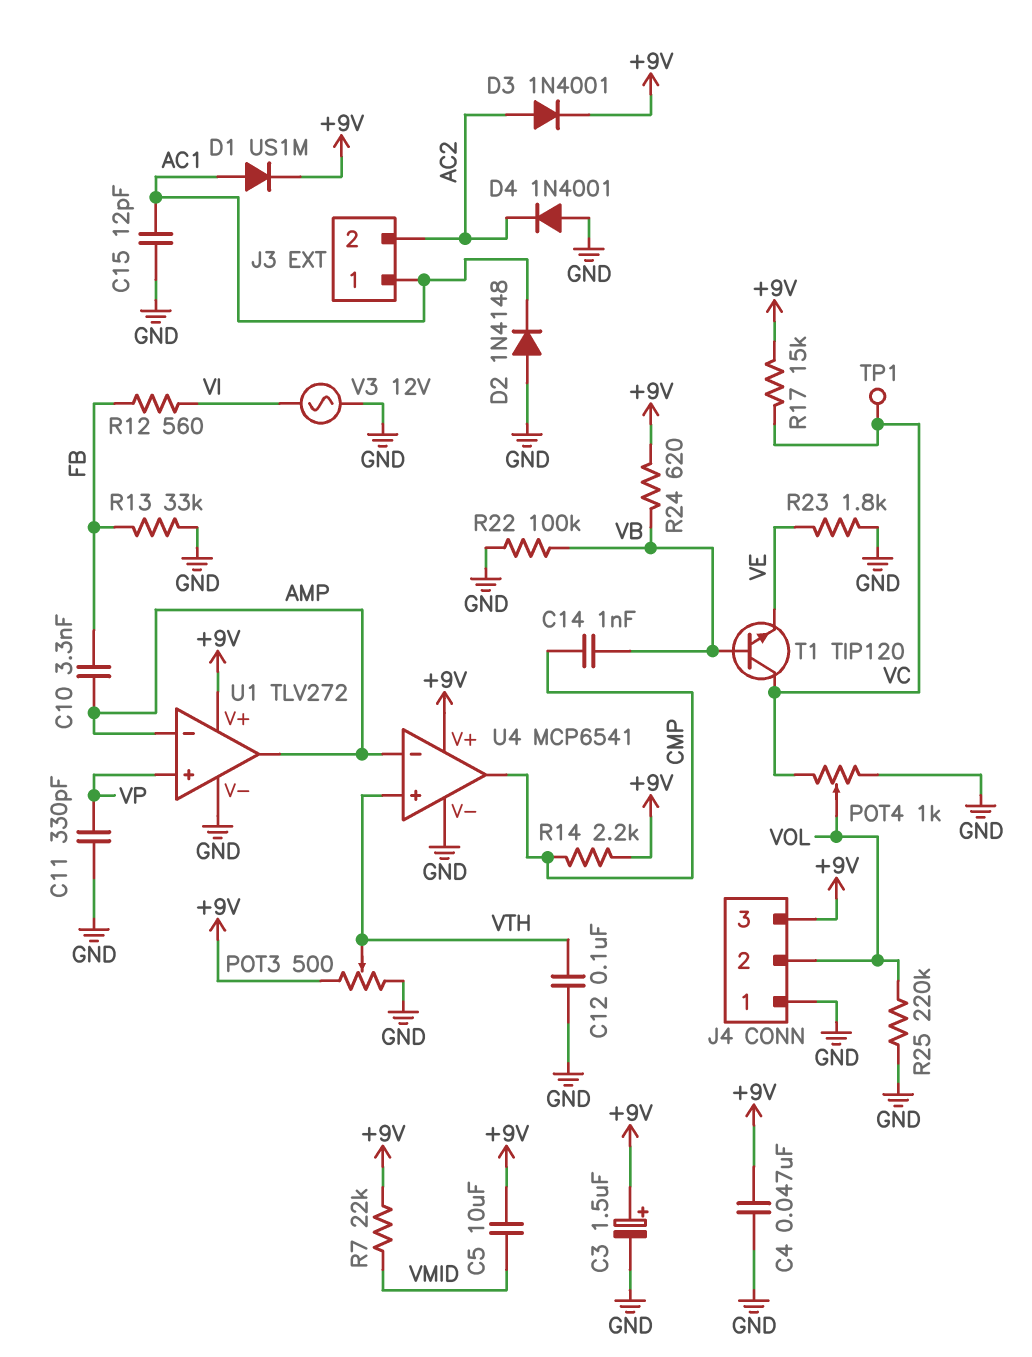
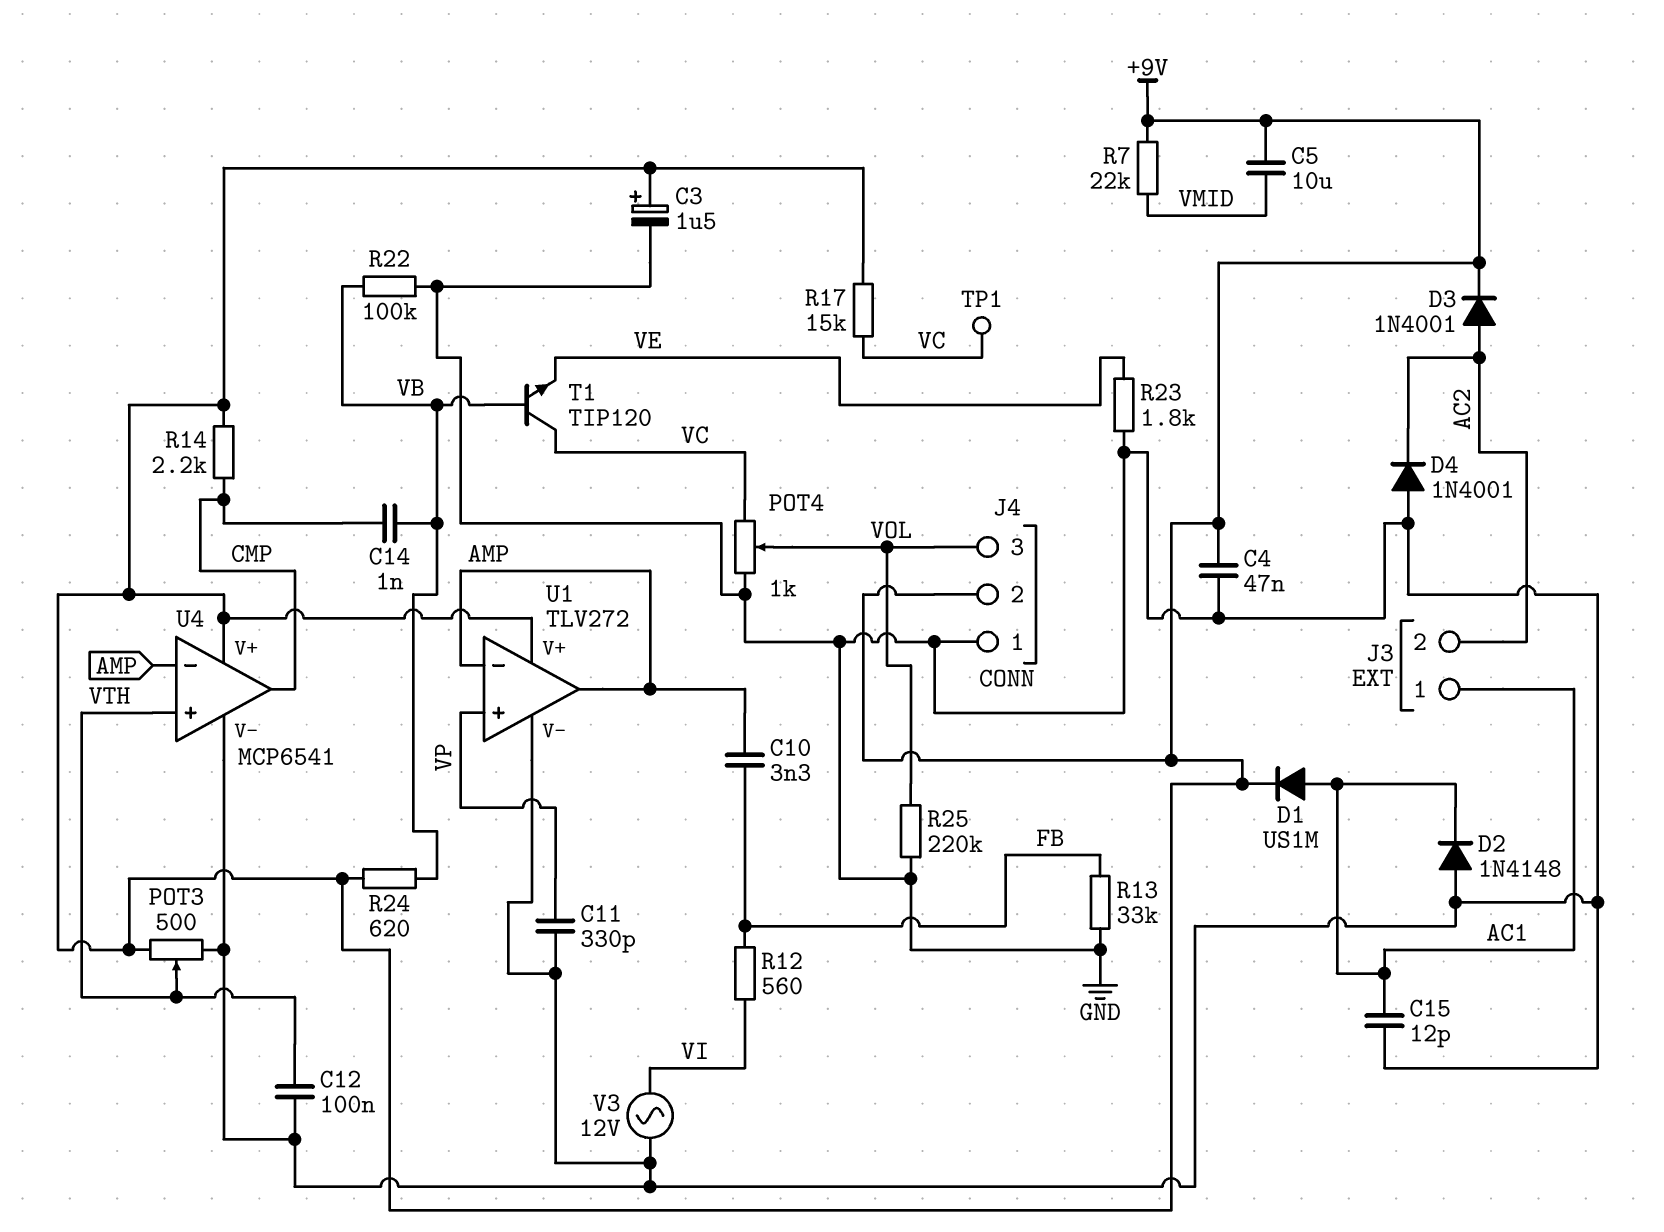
J4 pin 2: VOL -> +9V
J4 pin 3: +9V -> VOL

